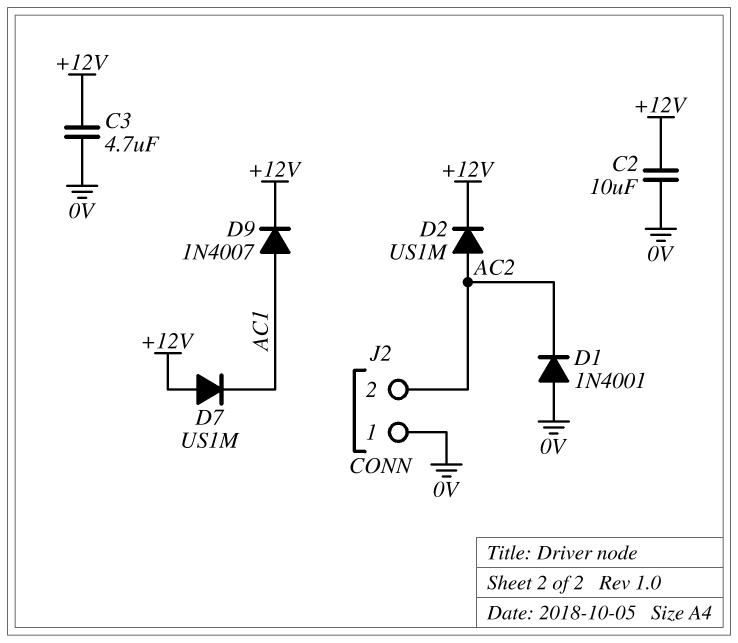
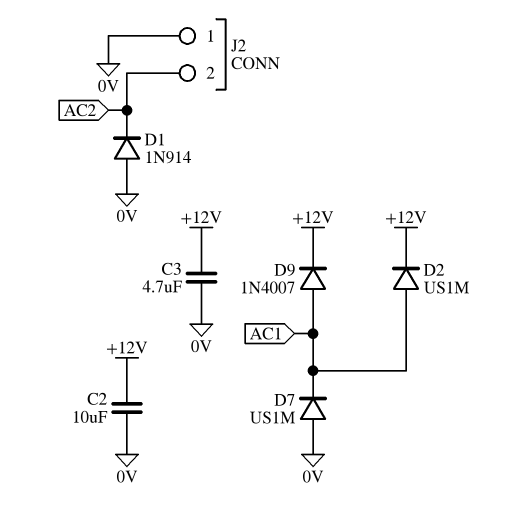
D1: diode 1N4001 (A 0V, K AC2) -> diode 1N914 (A 0V, K AC2)
D2: diode US1M (A AC2, K +12V) -> diode US1M (A AC1, K +12V)
D7: diode US1M (A +12V, K AC1) -> diode US1M (A 0V, K AC1)

